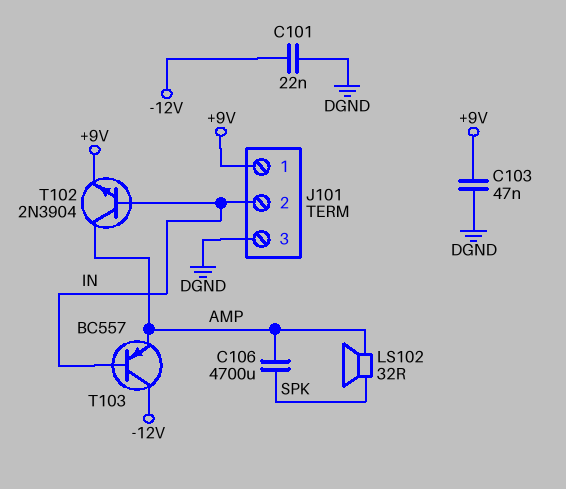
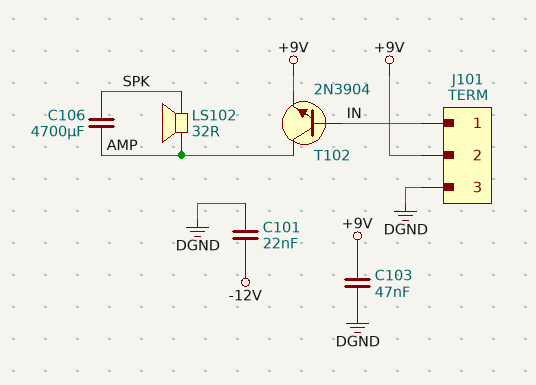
J101 pin 1: +9V -> IN
J101 pin 2: IN -> +9V
T103: PNP BC557 (B IN, C -12V, E AMP) -> none

